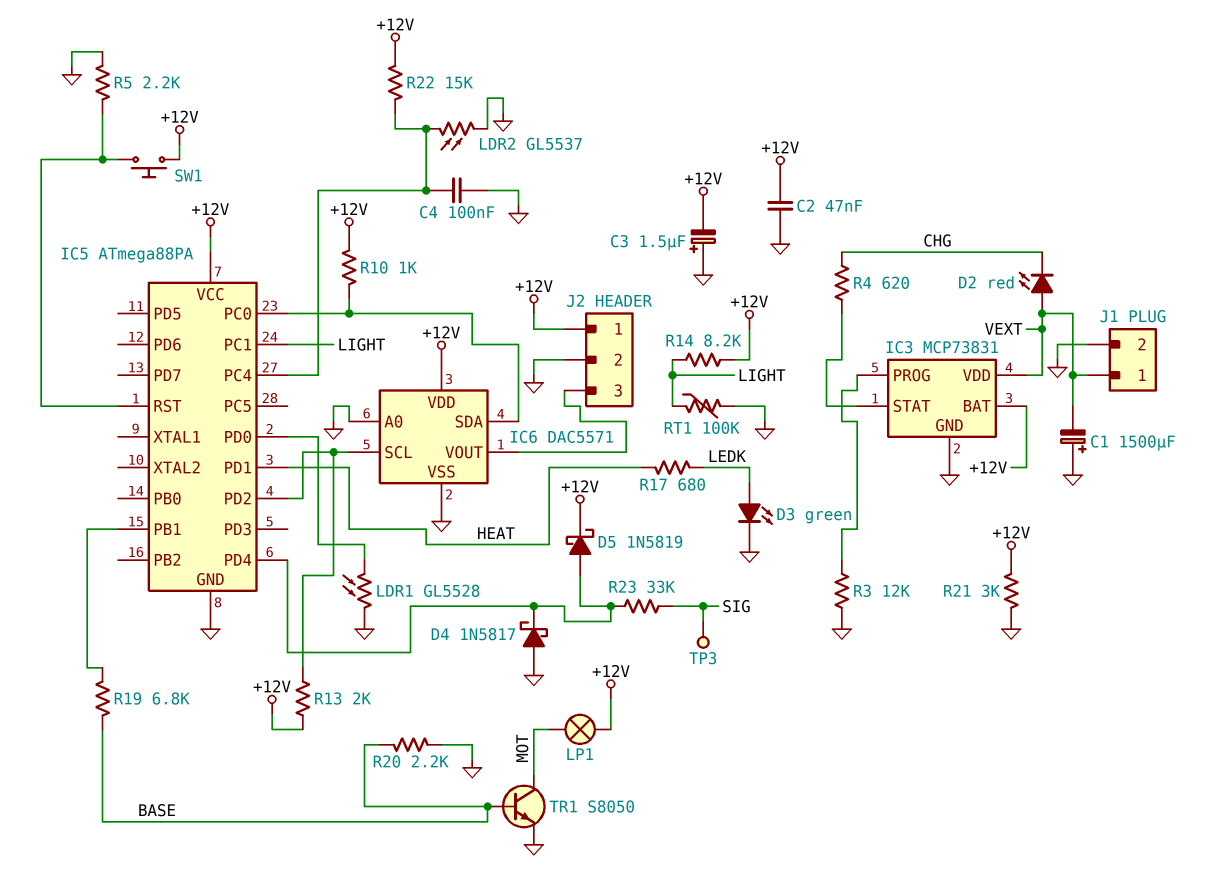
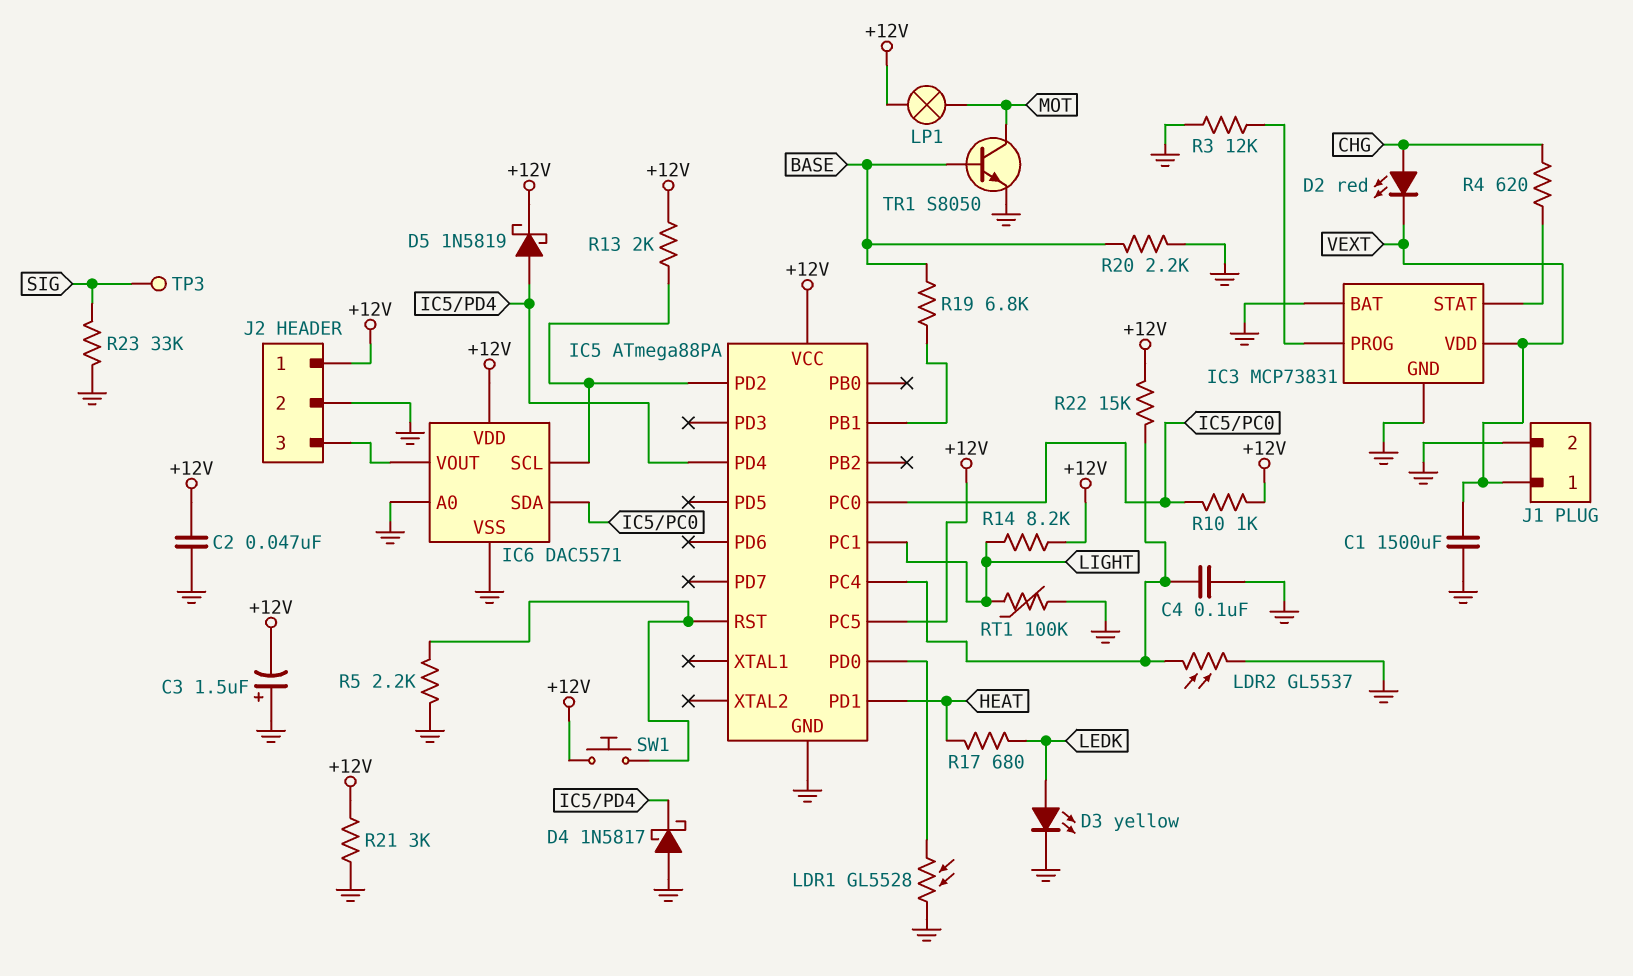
C1: 1500uF (plus GND, minus VEXT) -> 1500uF (GND, VEXT)
D2: LED red (A VEXT, K CHG) -> LED red (A CHG, K VEXT)
D3: LED green (A LEDK, K GND) -> LED yellow (A LEDK, K GND)
IC3 pin BAT: +12V -> GND
IC5 pin PC5: none -> +12V
R23: 33k (IC5/PD4, SIG) -> 33k (GND, SIG)

